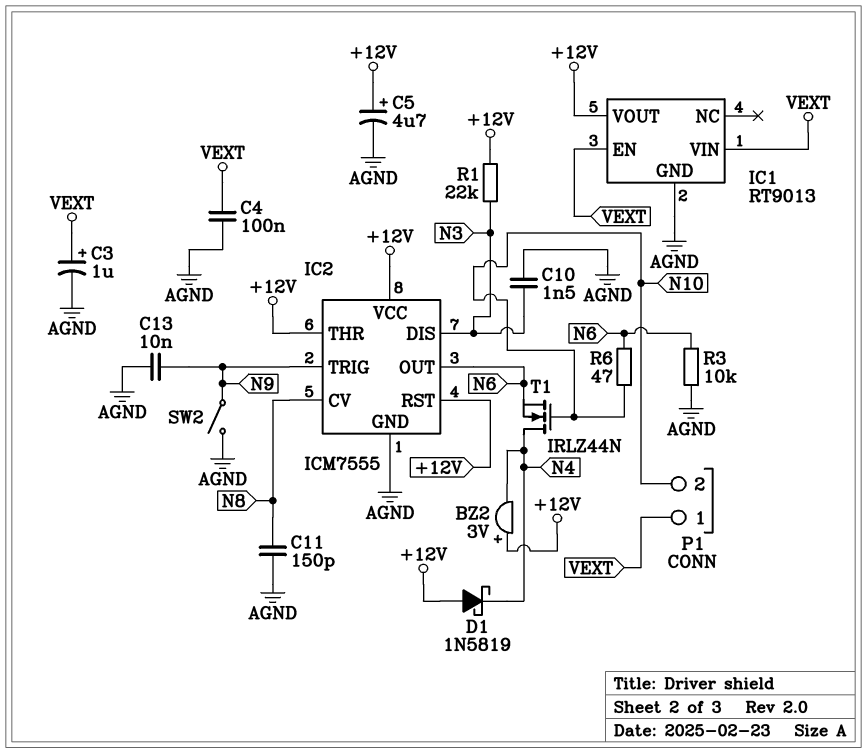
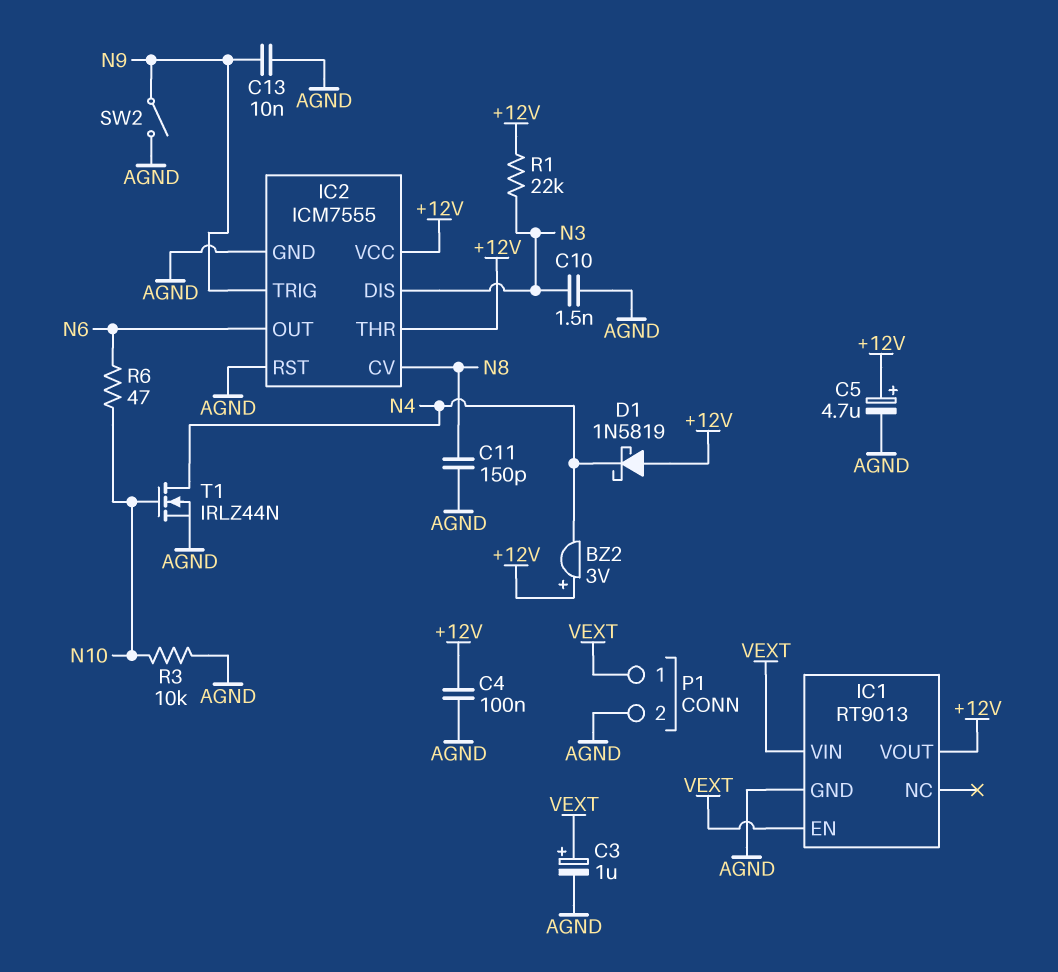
C4: 100nF (AGND, VEXT) -> 100nF (+12V, AGND)
IC2 pin RST: +12V -> AGND
P1 pin 2: N10 -> AGND
R3: 10k (AGND, N6) -> 10k (AGND, N10)
T1: NMOS IRLZ44N (G N10, D N4, S N6) -> NMOS IRLZ44N (G N10, D N4, S AGND)

